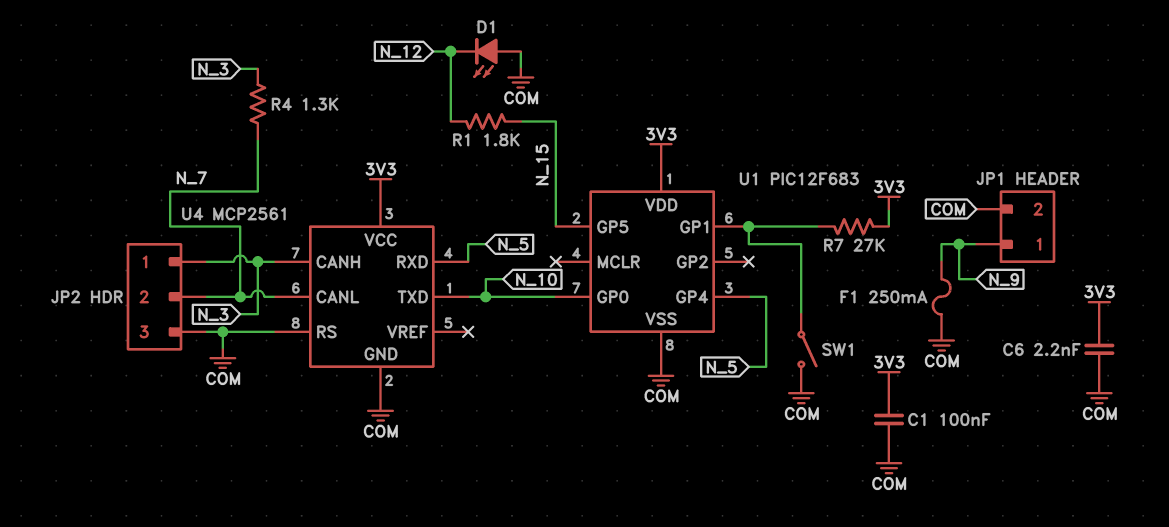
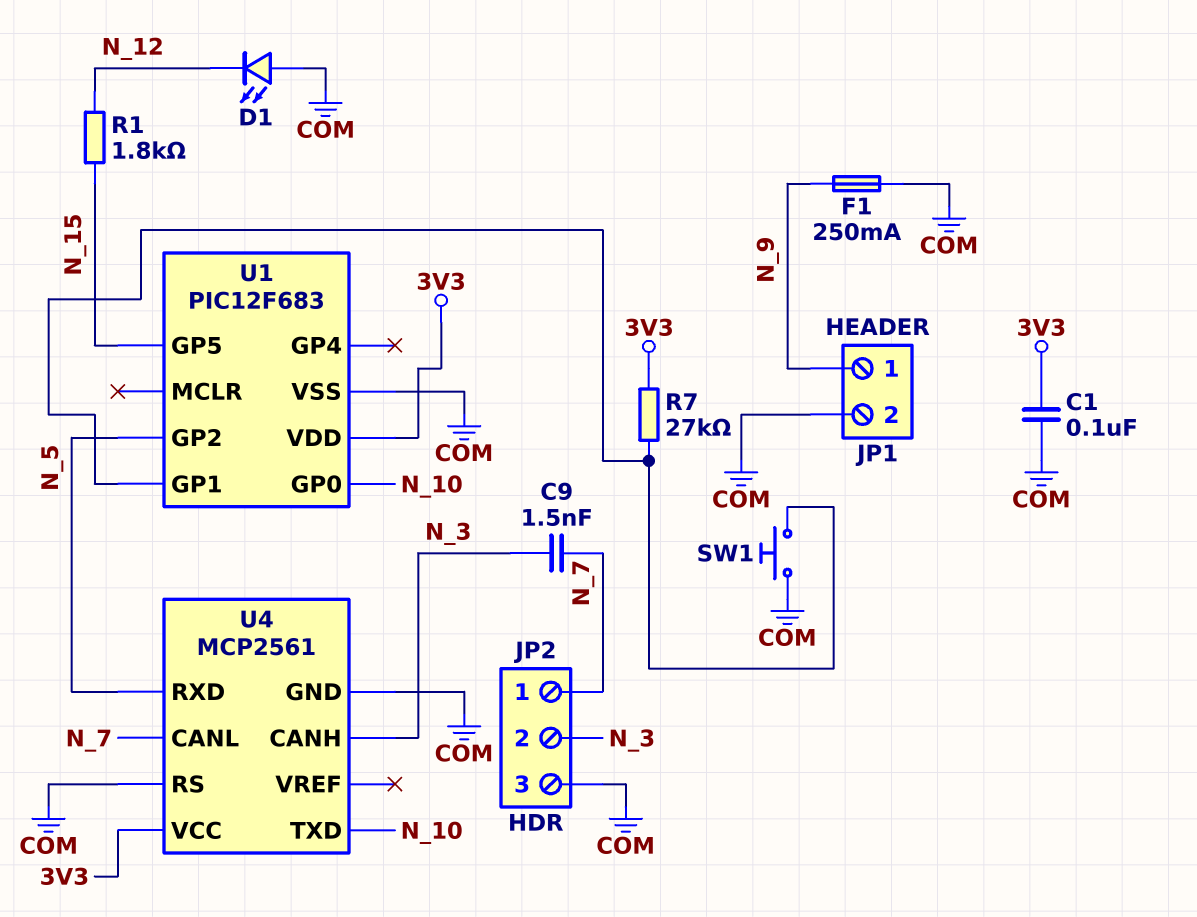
C6: 2.2nF (3V3, COM) -> none
C9: none -> 1.5nF (N_3, N_7)
JP2 pin 1: N_3 -> N_7
JP2 pin 2: N_7 -> N_3
R4: 1.3k (N_3, N_7) -> none
SW1: switch (COM, U1/GP1) -> button (COM, U1/GP1)
U1 pin GP2: none -> N_5
U1 pin GP4: N_5 -> none

